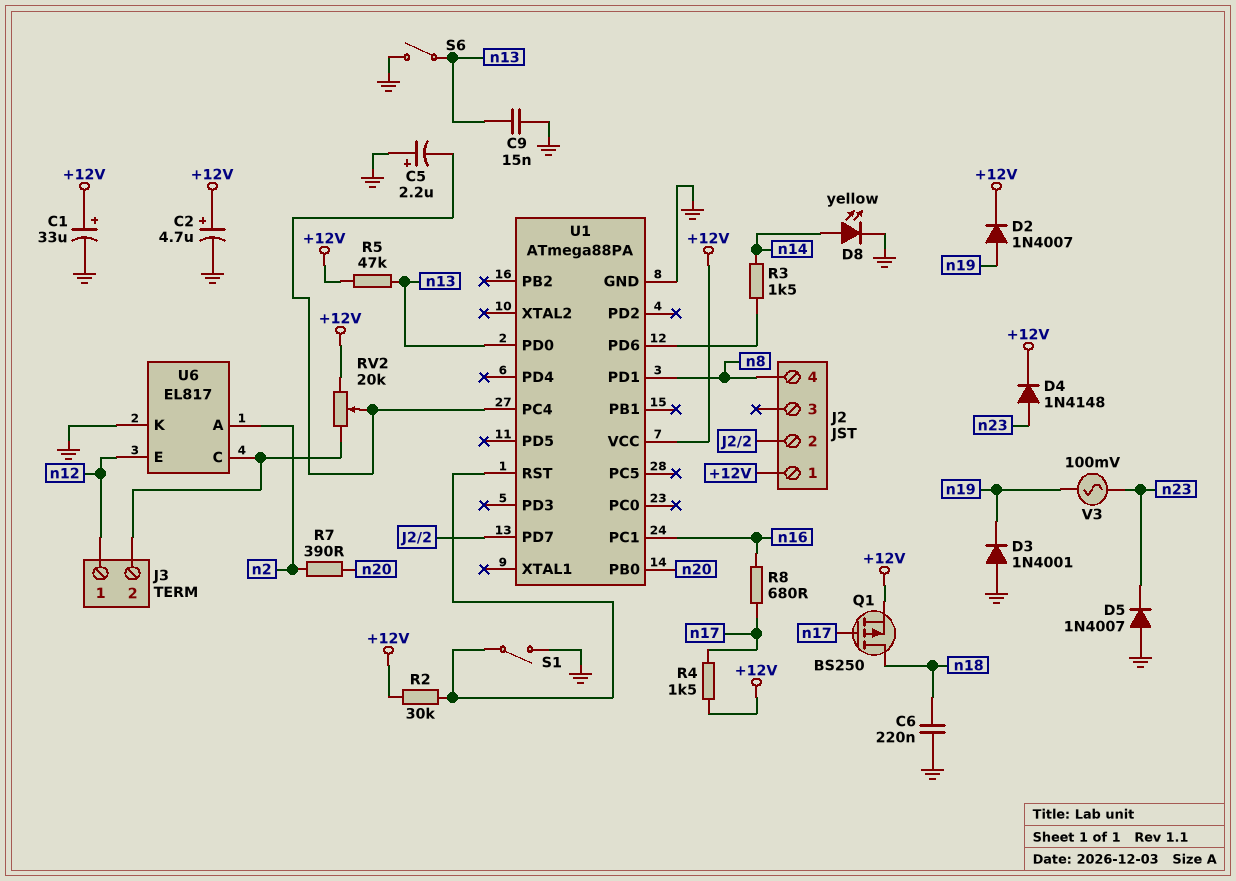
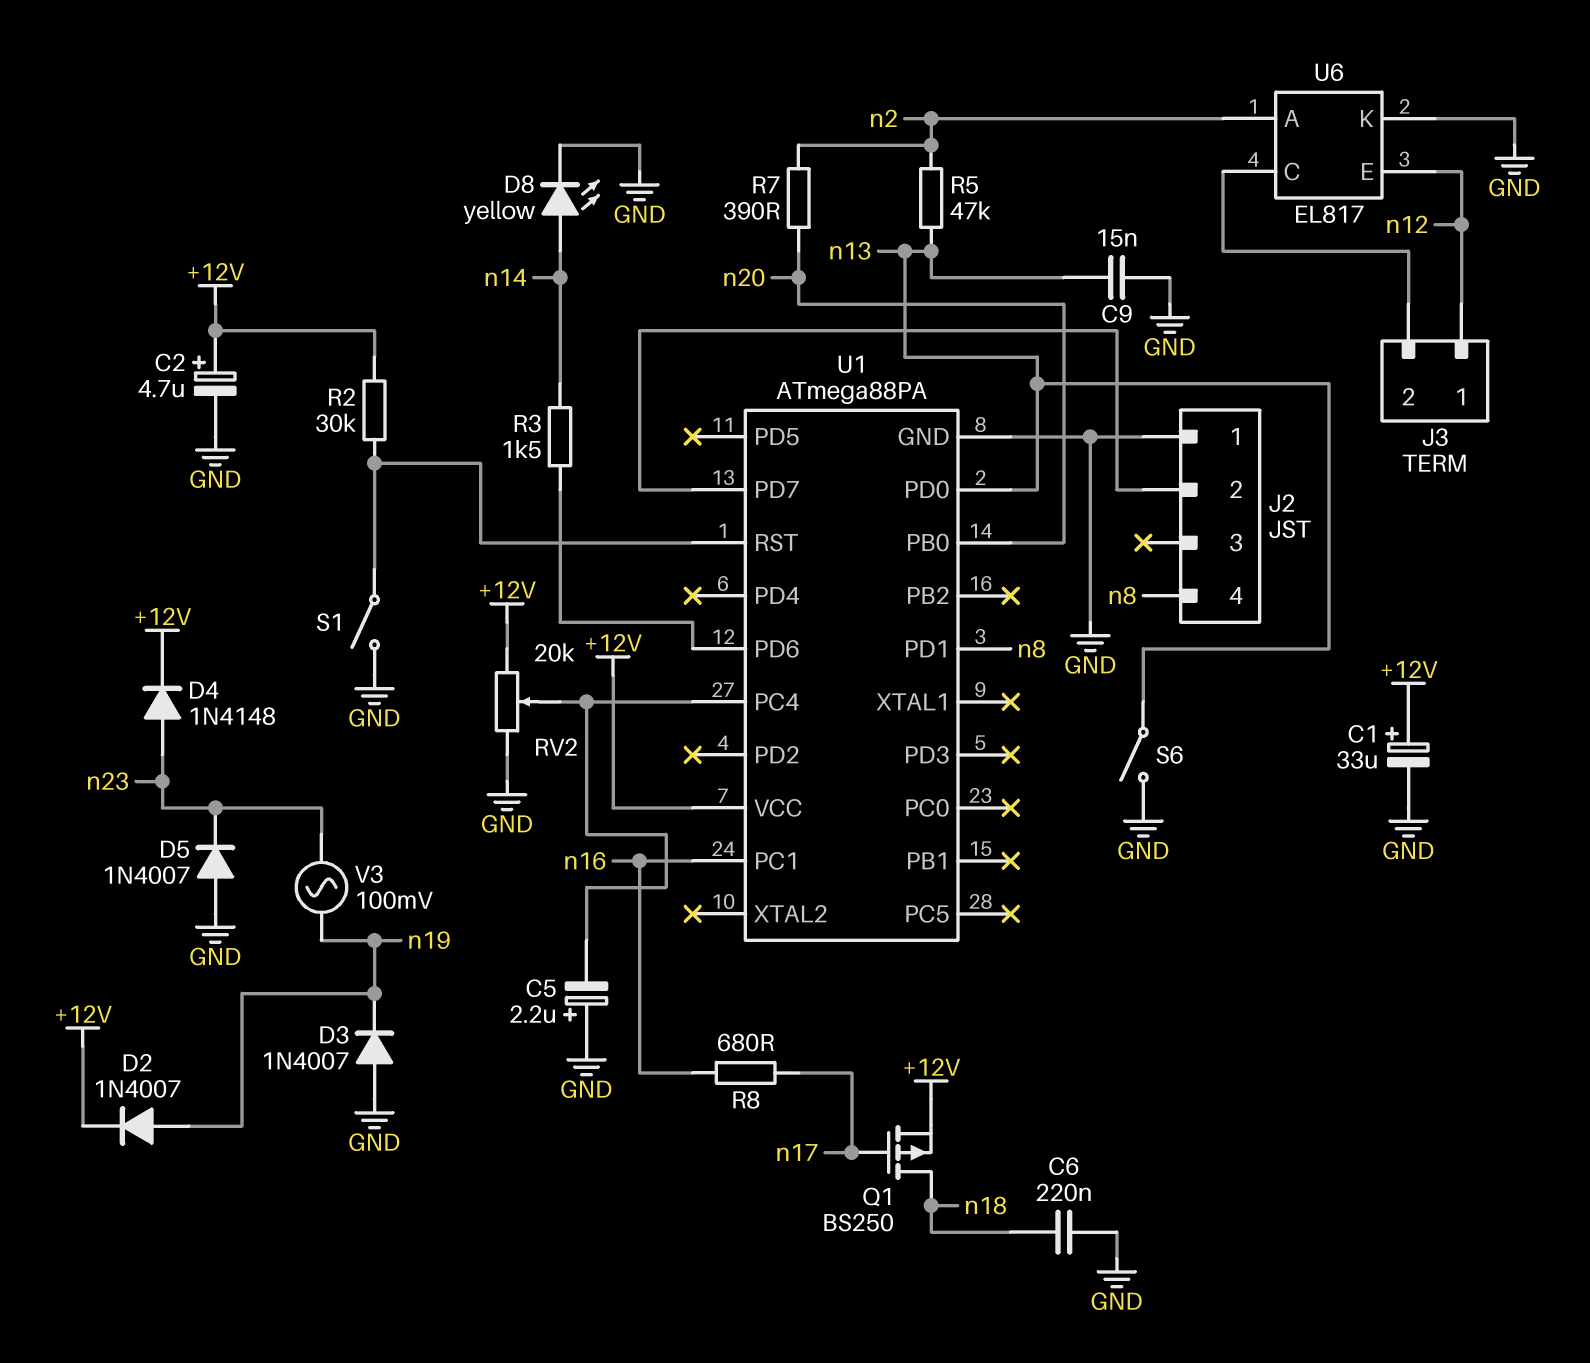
D3: diode 1N4001 (A GND, K n19) -> diode 1N4007 (A GND, K n19)
J2 pin 1: +12V -> GND
R4: 1.5k (+12V, n17) -> none
R5: 47k (+12V, n13) -> 47k (n2, n13)
RV2: 20k (+12V, J3/2, wiper U1/PC4) -> 20k (+12V, GND, wiper U1/PC4)

